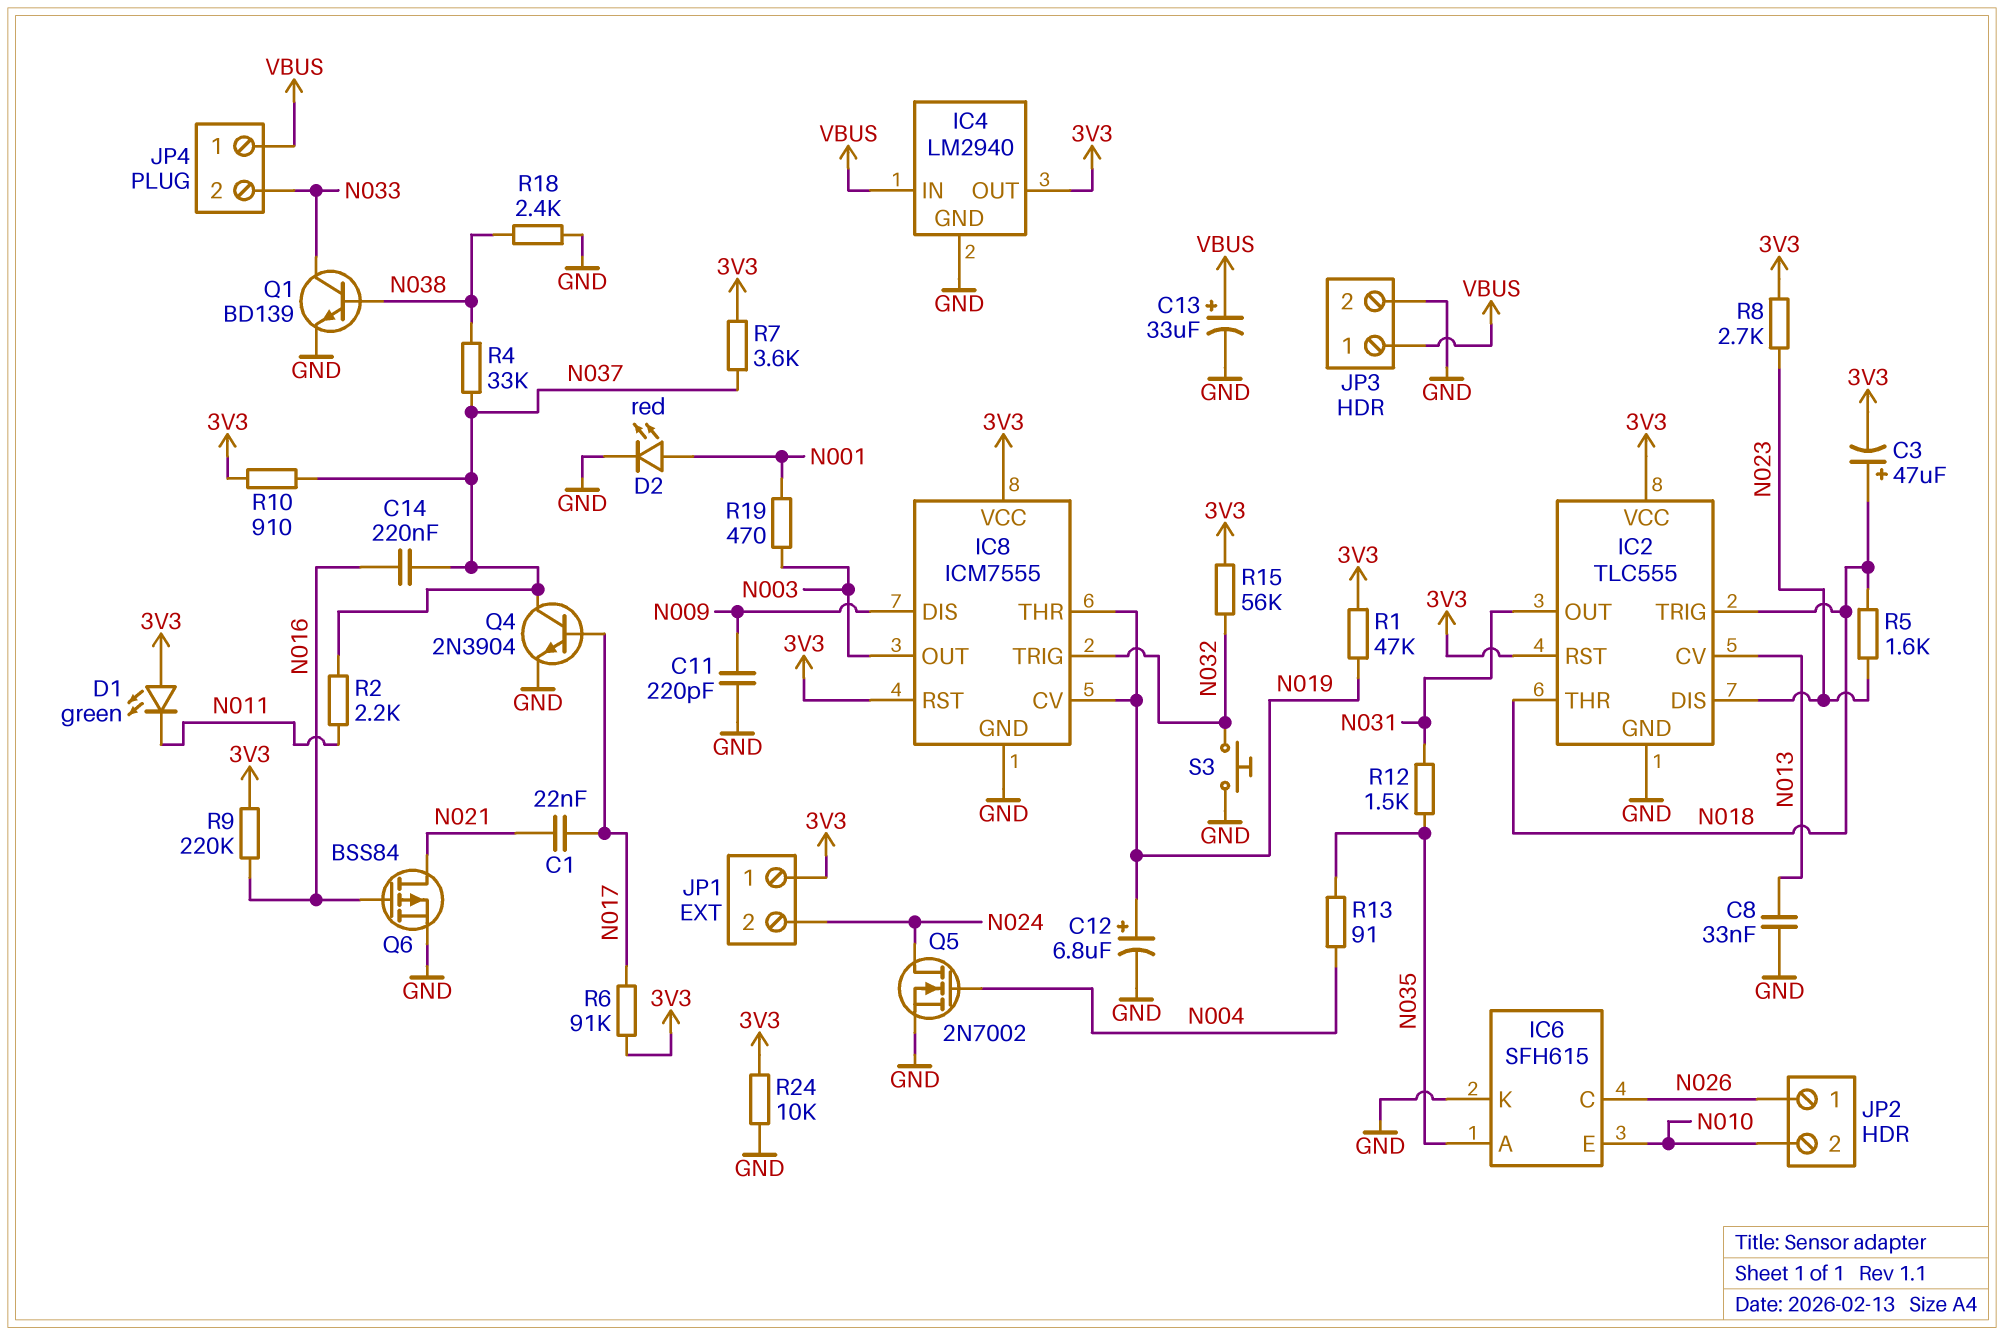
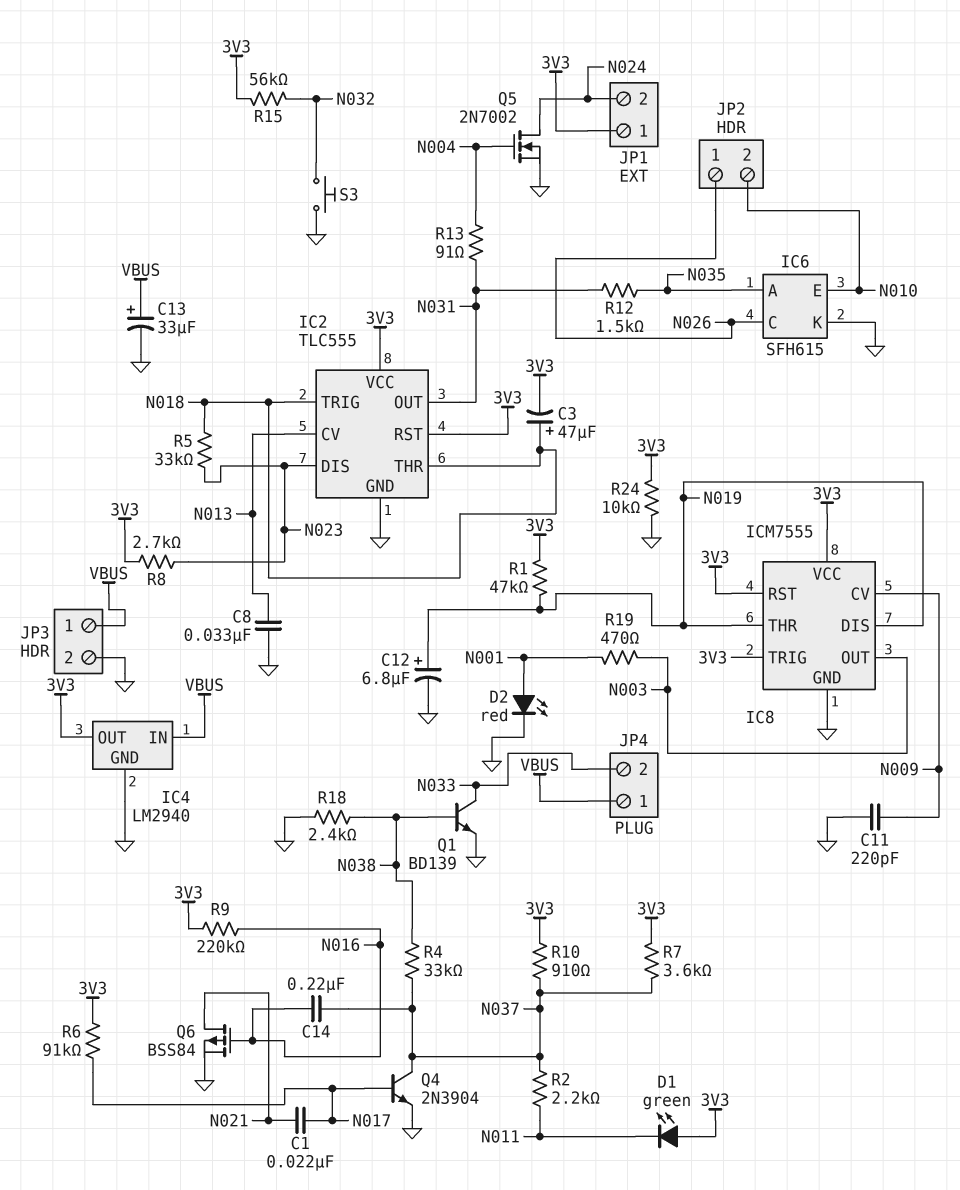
IC8 pin CV: N019 -> N009
IC8 pin DIS: N009 -> N019
IC8 pin TRIG: N032 -> 3V3
R5: 1.6k (N018, N023) -> 33k (N018, N023)
R13: 91 (N004, N035) -> 91 (N004, N031)

